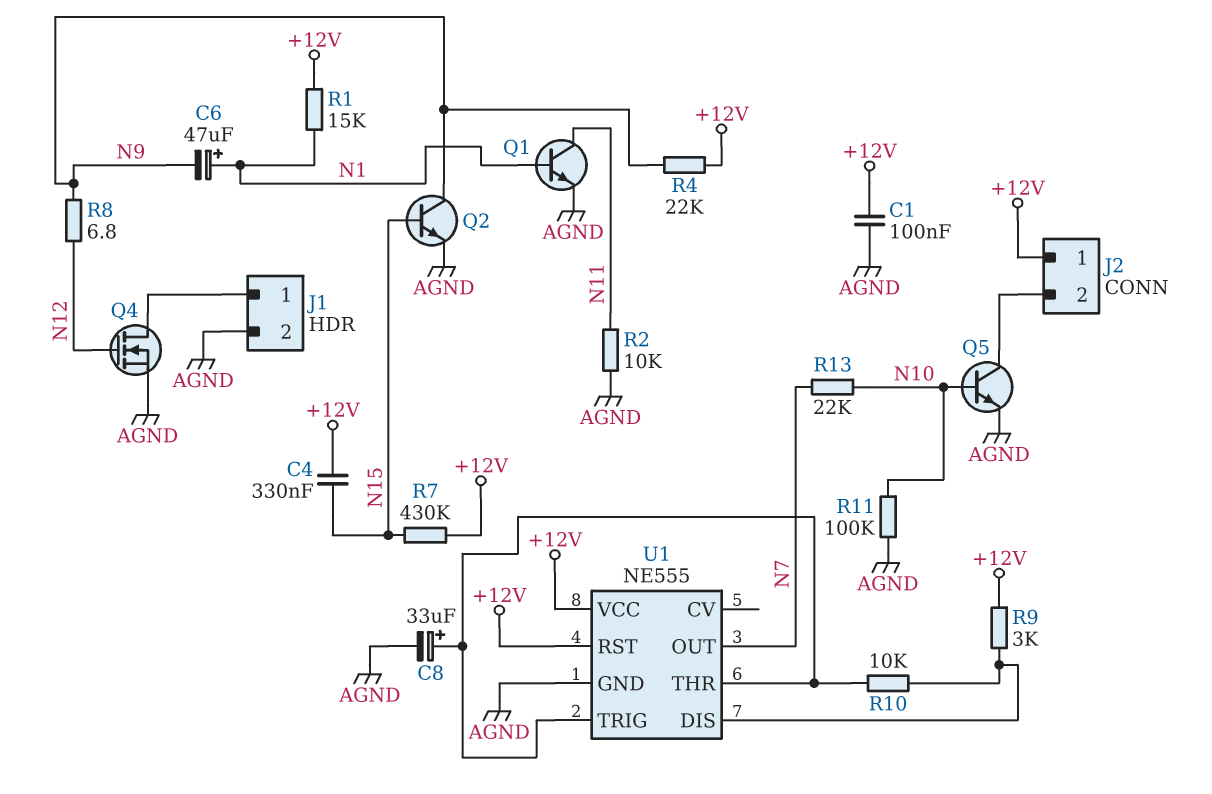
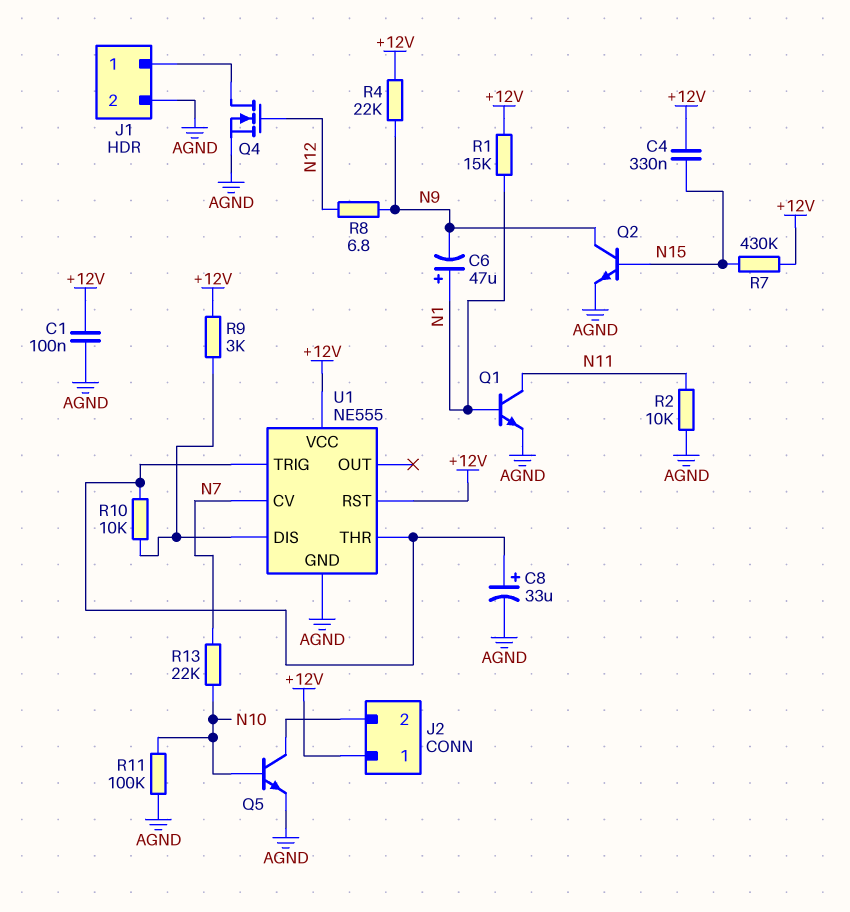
U1 pin CV: none -> N7
U1 pin OUT: N7 -> none

